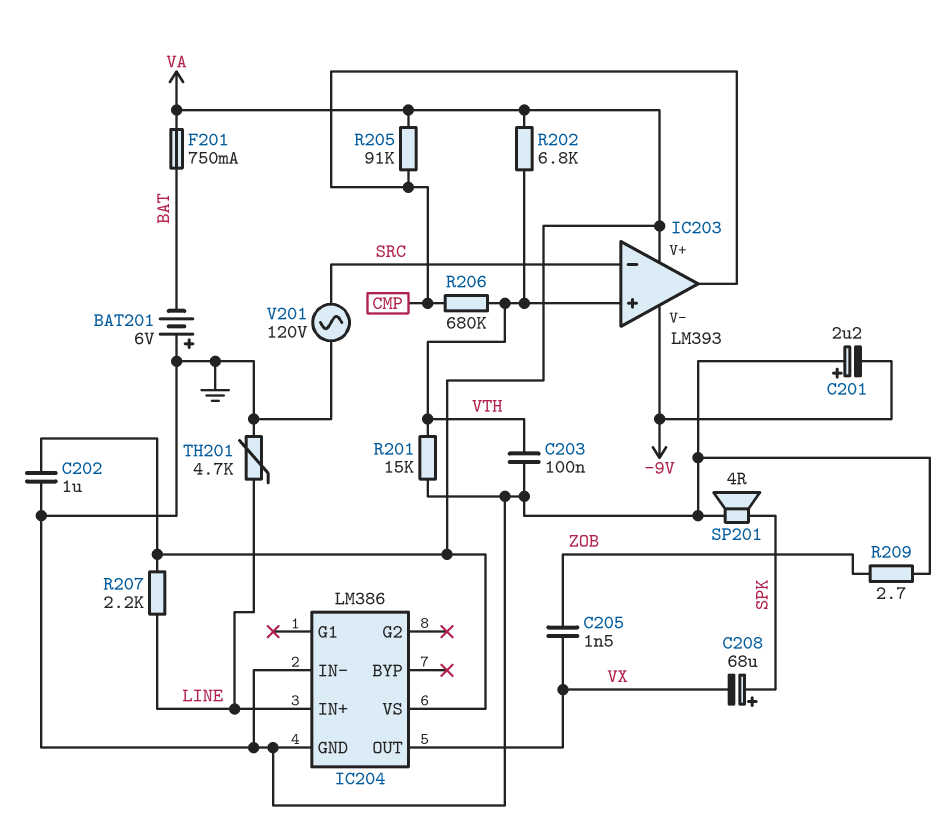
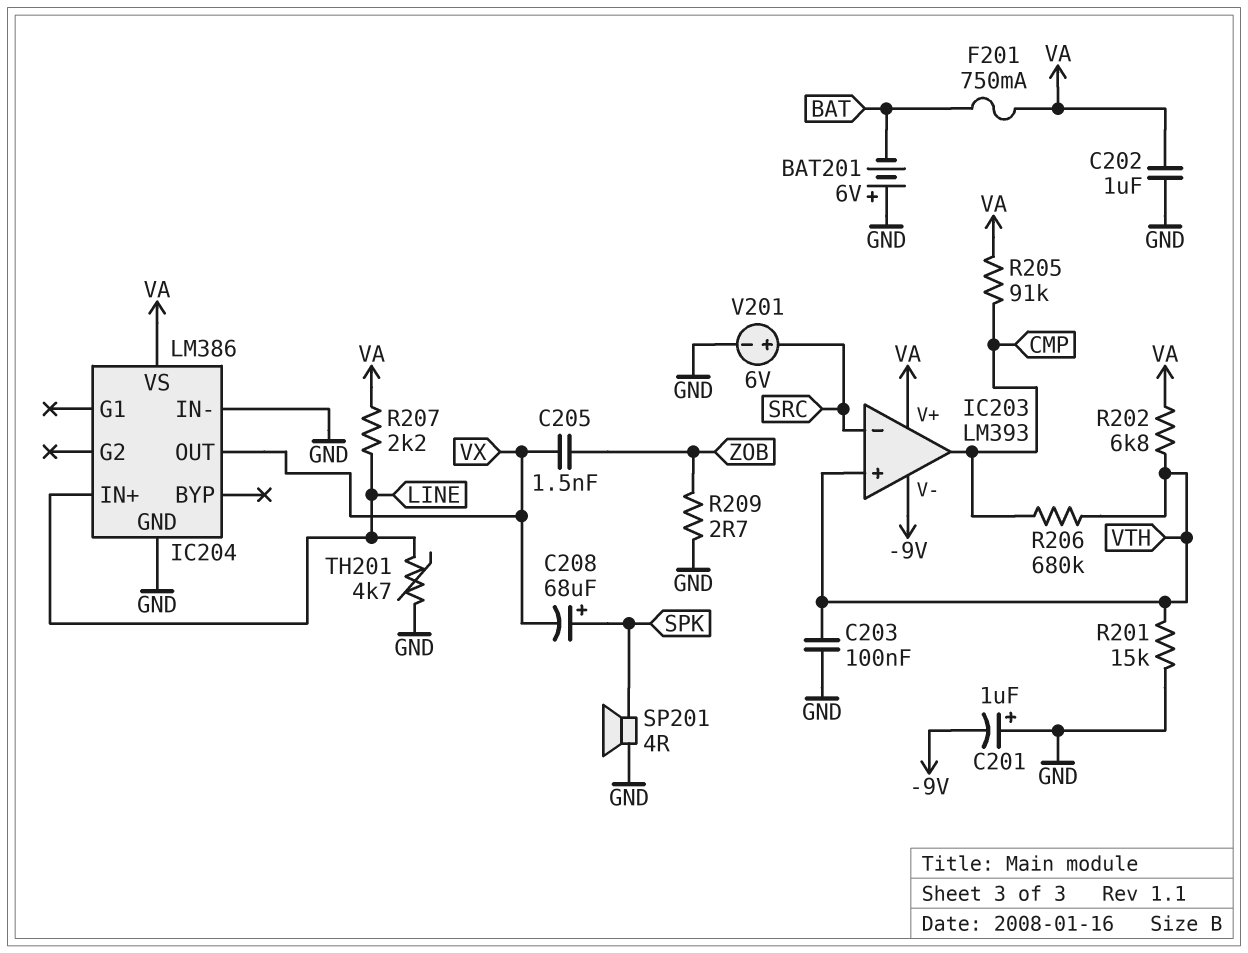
C201: 2.2uF (plus GND, minus -9V) -> 1uF (plus GND, minus -9V)
V201: AC 120V (GND, SRC) -> 6V (plus SRC, minus GND)

